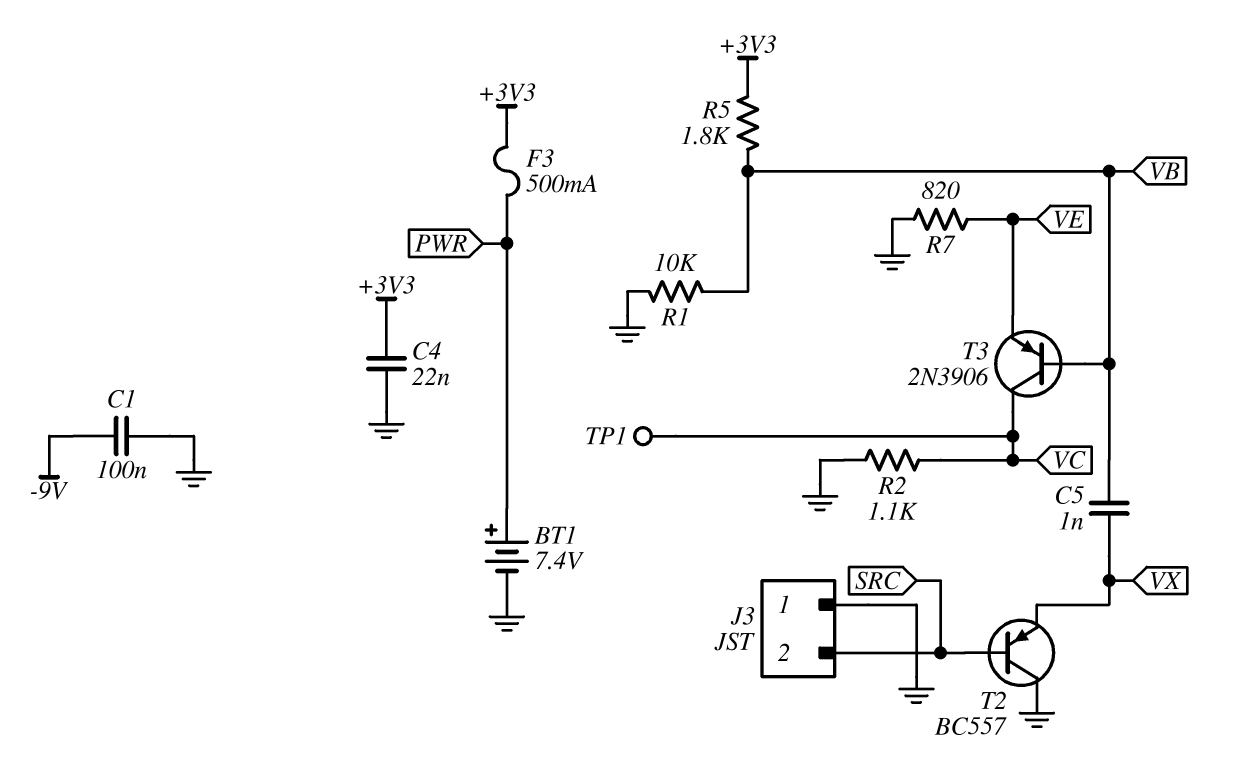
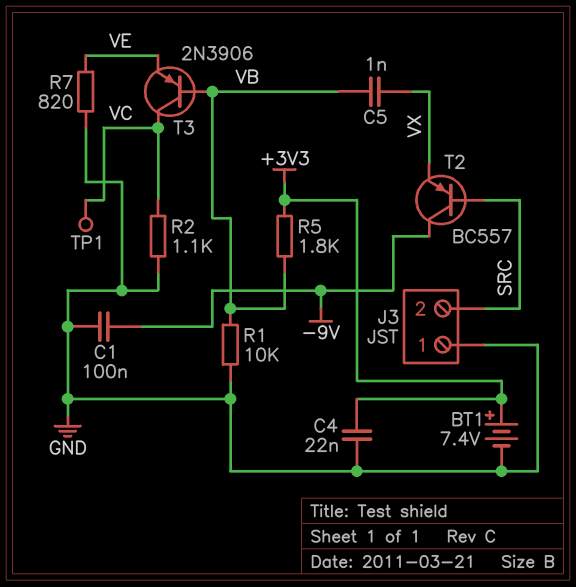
BT1: 7.4V (plus PWR, minus GND) -> 7.4V (plus +3V3, minus GND)
F3: 500mA (+3V3, PWR) -> none
T2: PNP BC557 (B SRC, C GND, E VX) -> PNP BC557 (B SRC, C -9V, E VX)

